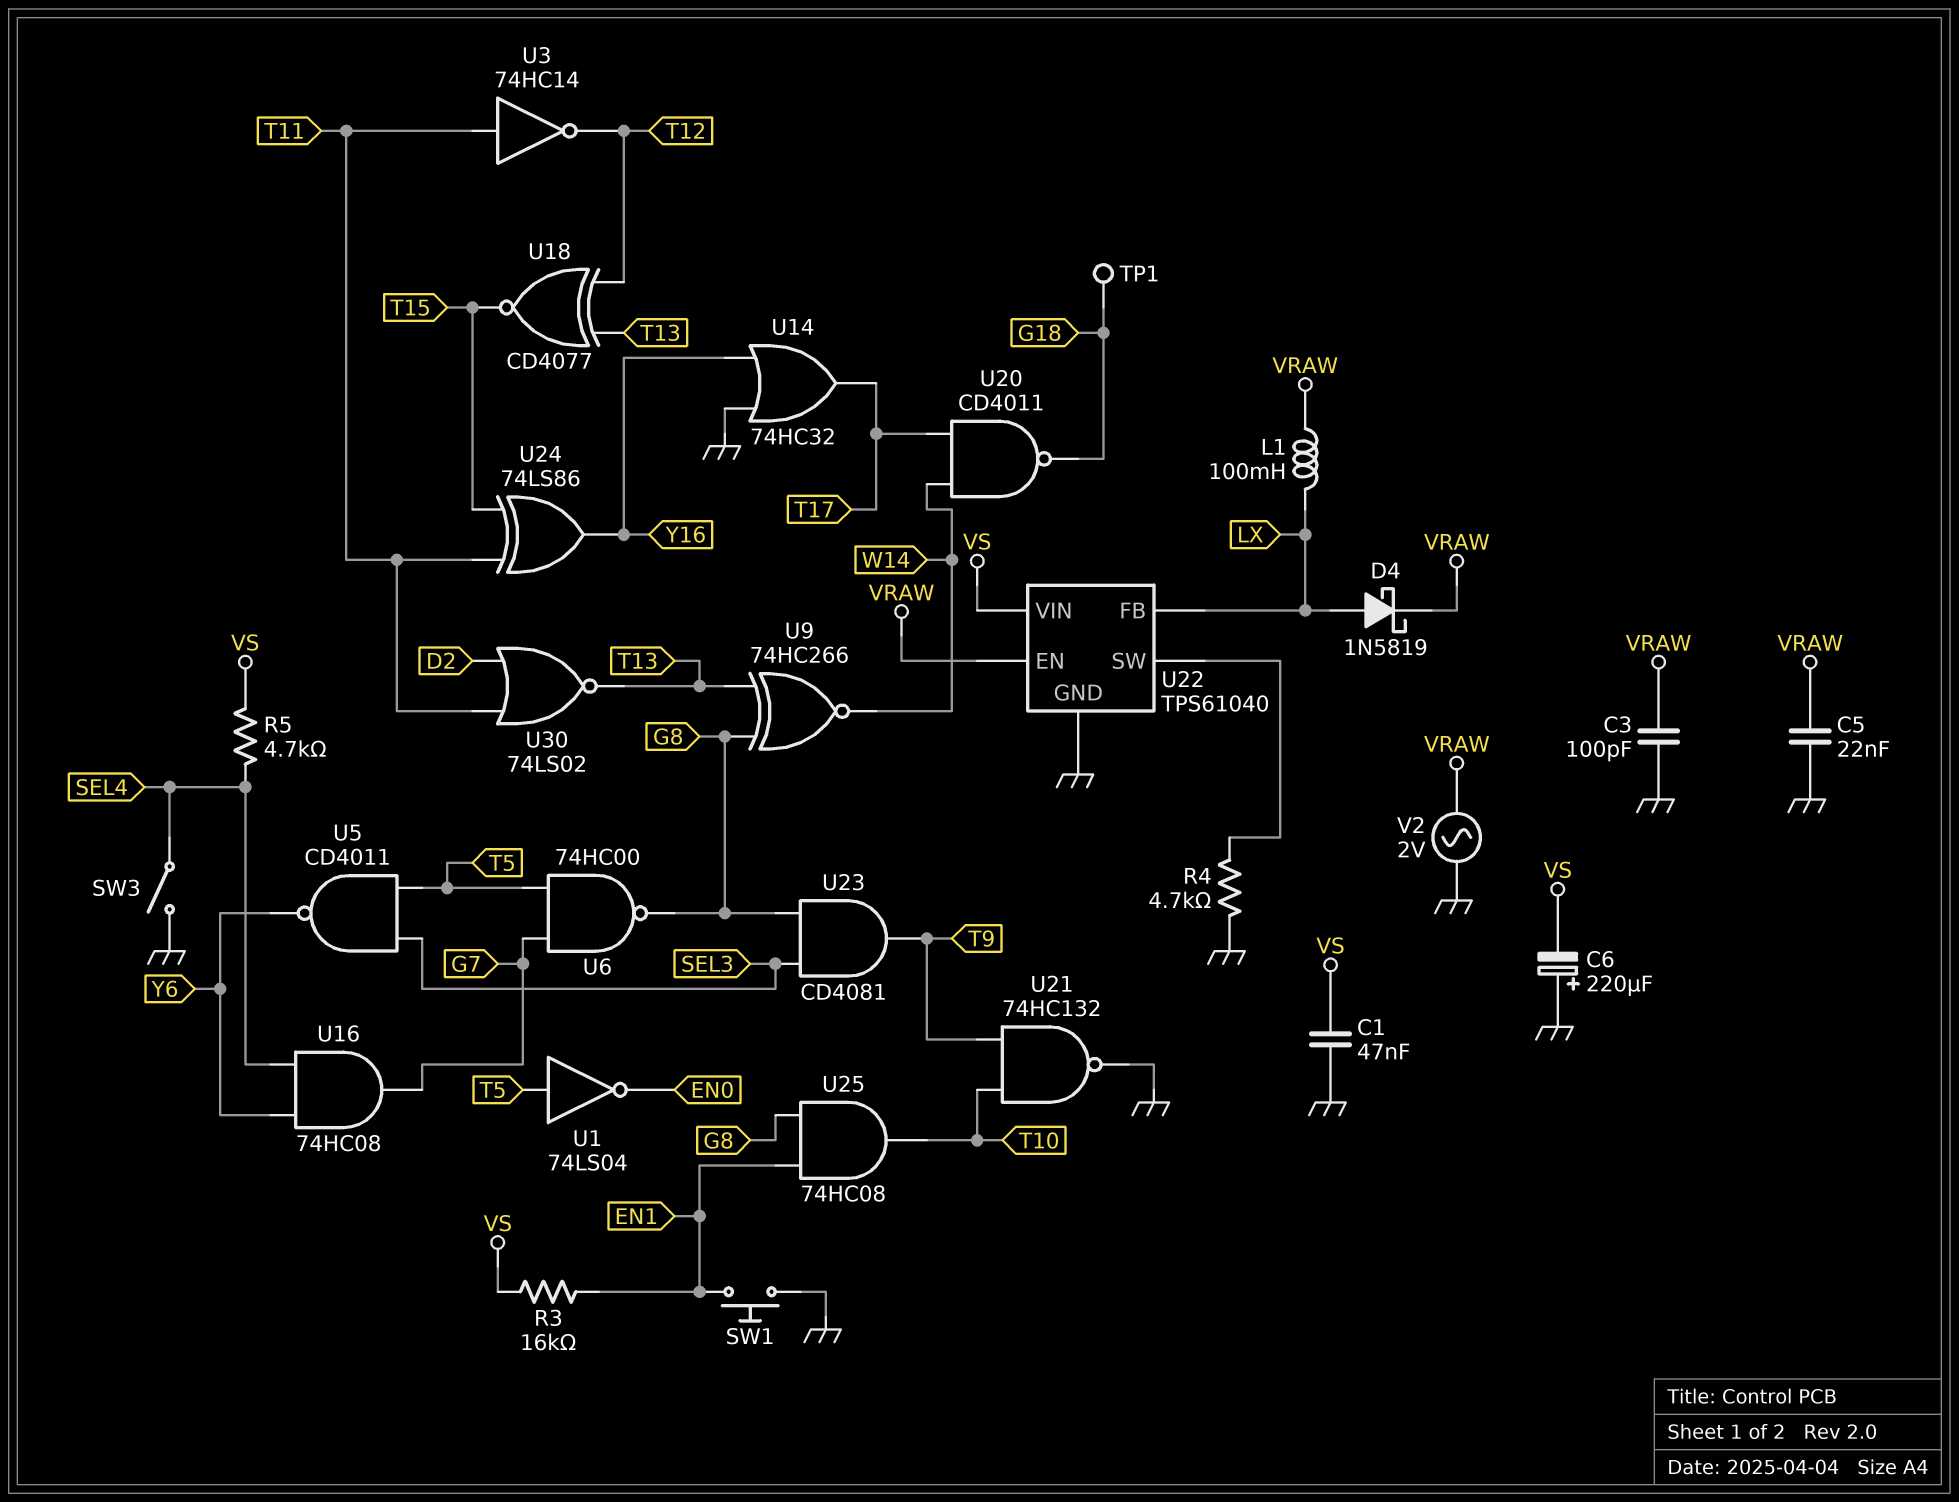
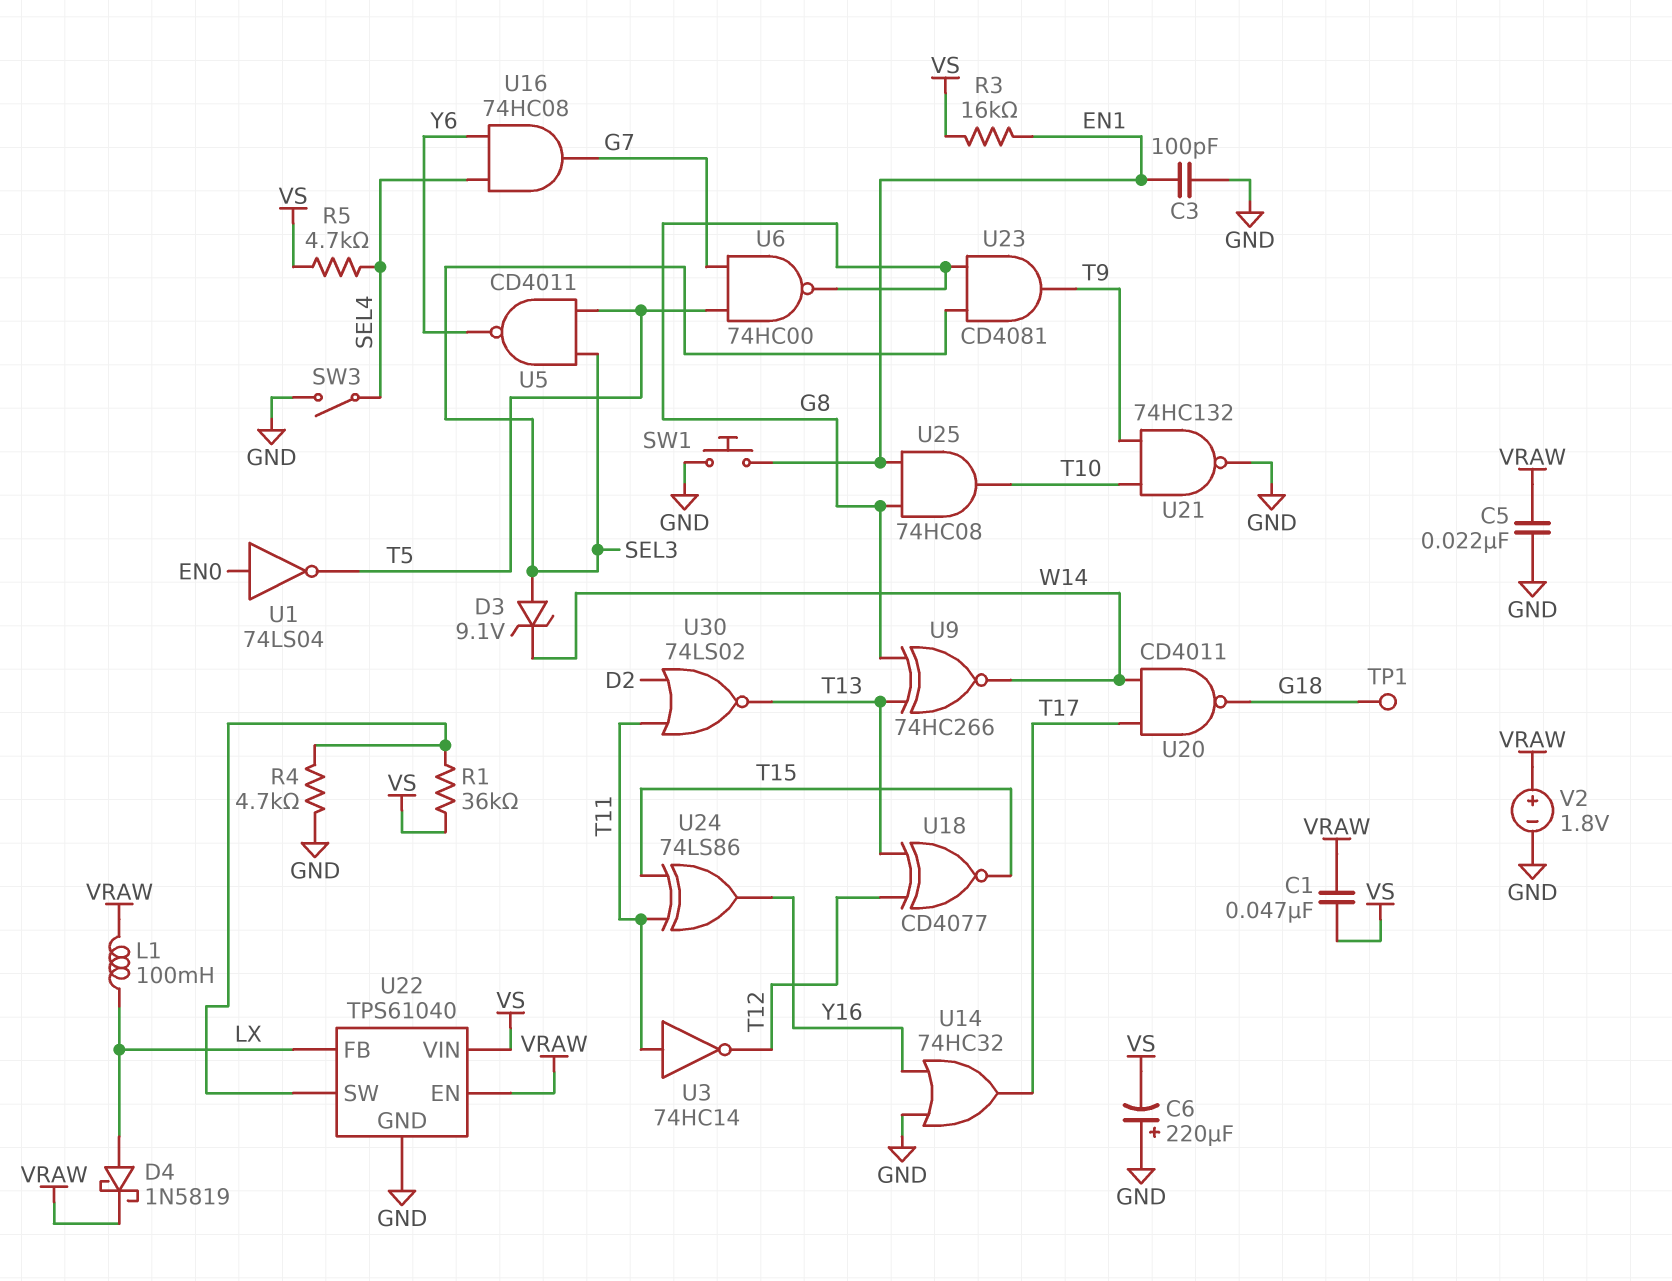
C1: 47nF (GND, VS) -> 47nF (VRAW, VS)
C3: 100pF (GND, VRAW) -> 100pF (EN1, GND)
D3: none -> zener 9.1V (A SEL3, K W14)
R1: none -> 36k (U22/SW, VS)
U1: NOT 74LS04 (in T5, out EN0) -> NOT 74LS04 (in EN0, out T5)
V2: AC 2V (GND, VRAW) -> 1.8V (plus VRAW, minus GND)

